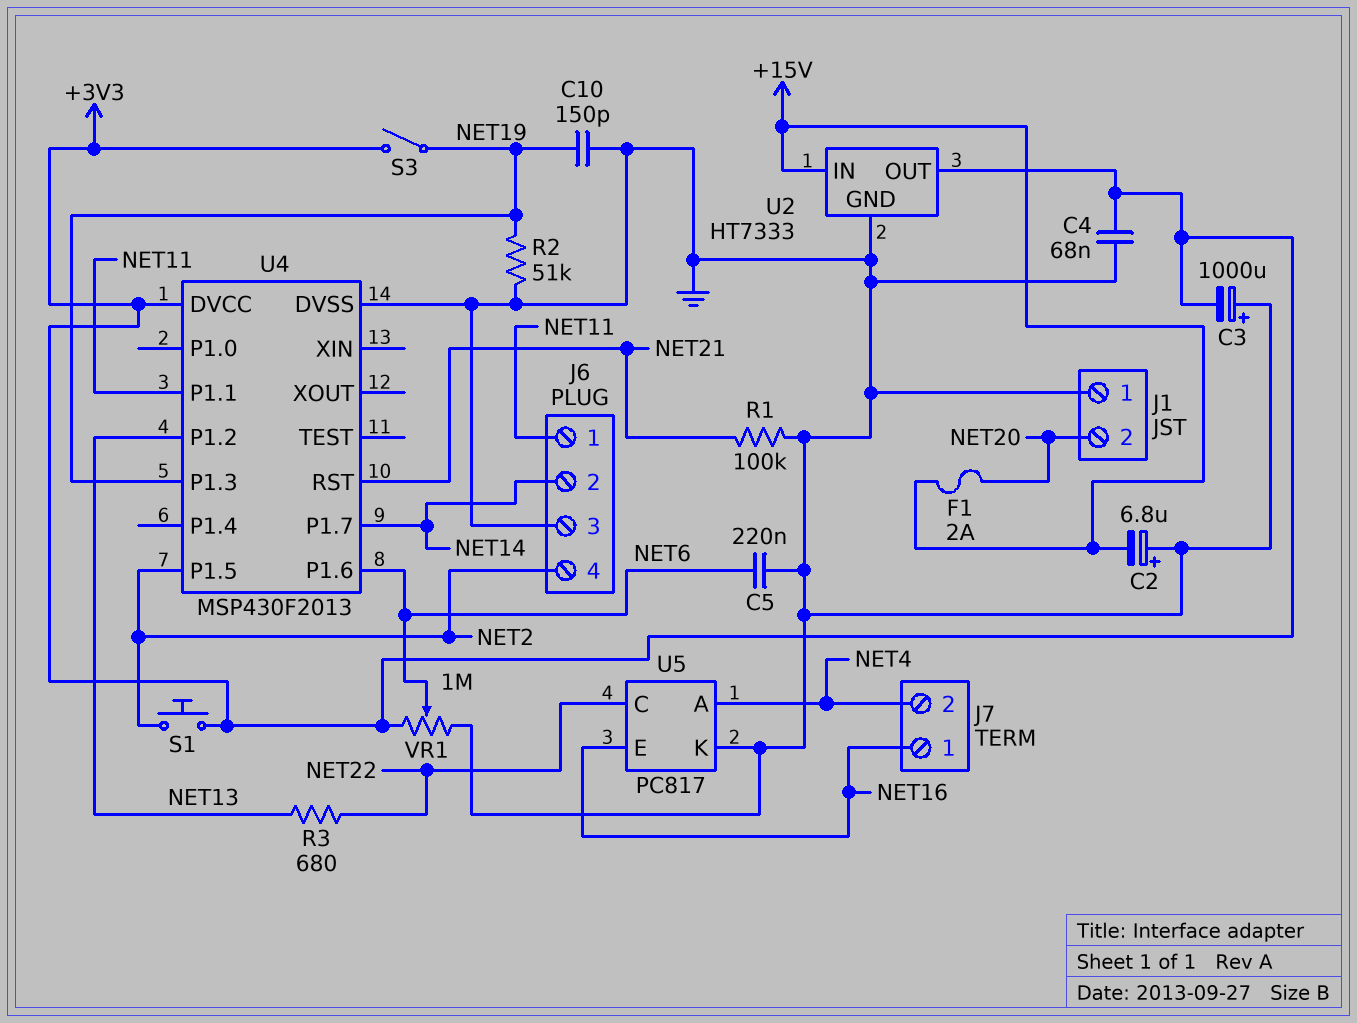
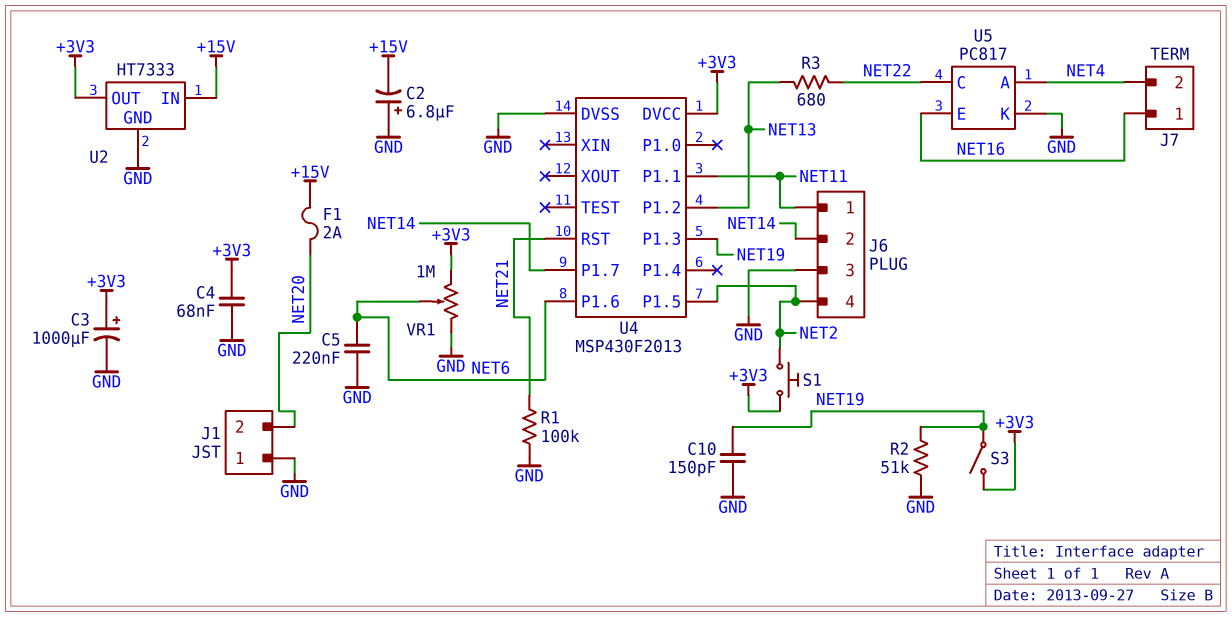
C3: 1000uF (plus GND, minus +3V3) -> 1000uF (plus +3V3, minus GND)

